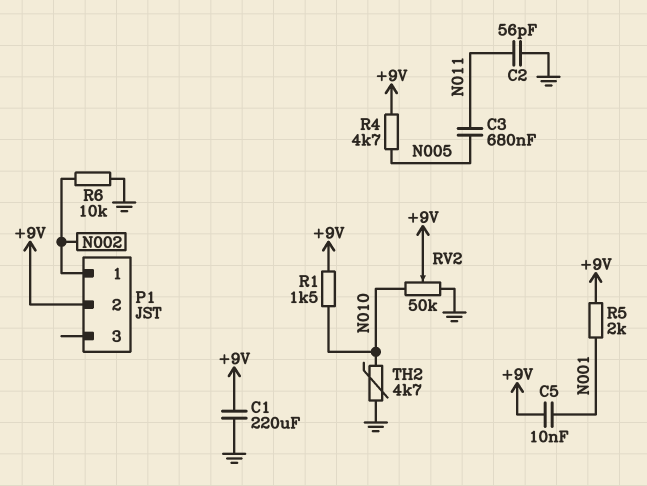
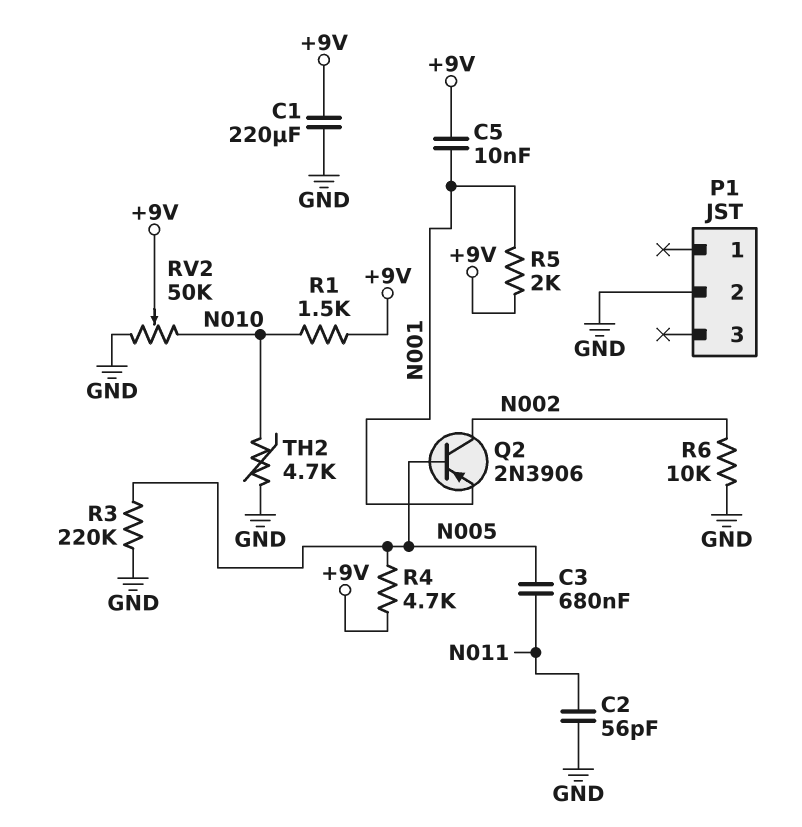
P1 pin 1: N002 -> none
P1 pin 2: +9V -> GND
Q2: none -> PNP 2N3906 (B N005, C N002, E N001)
R3: none -> 220k (GND, N005)

